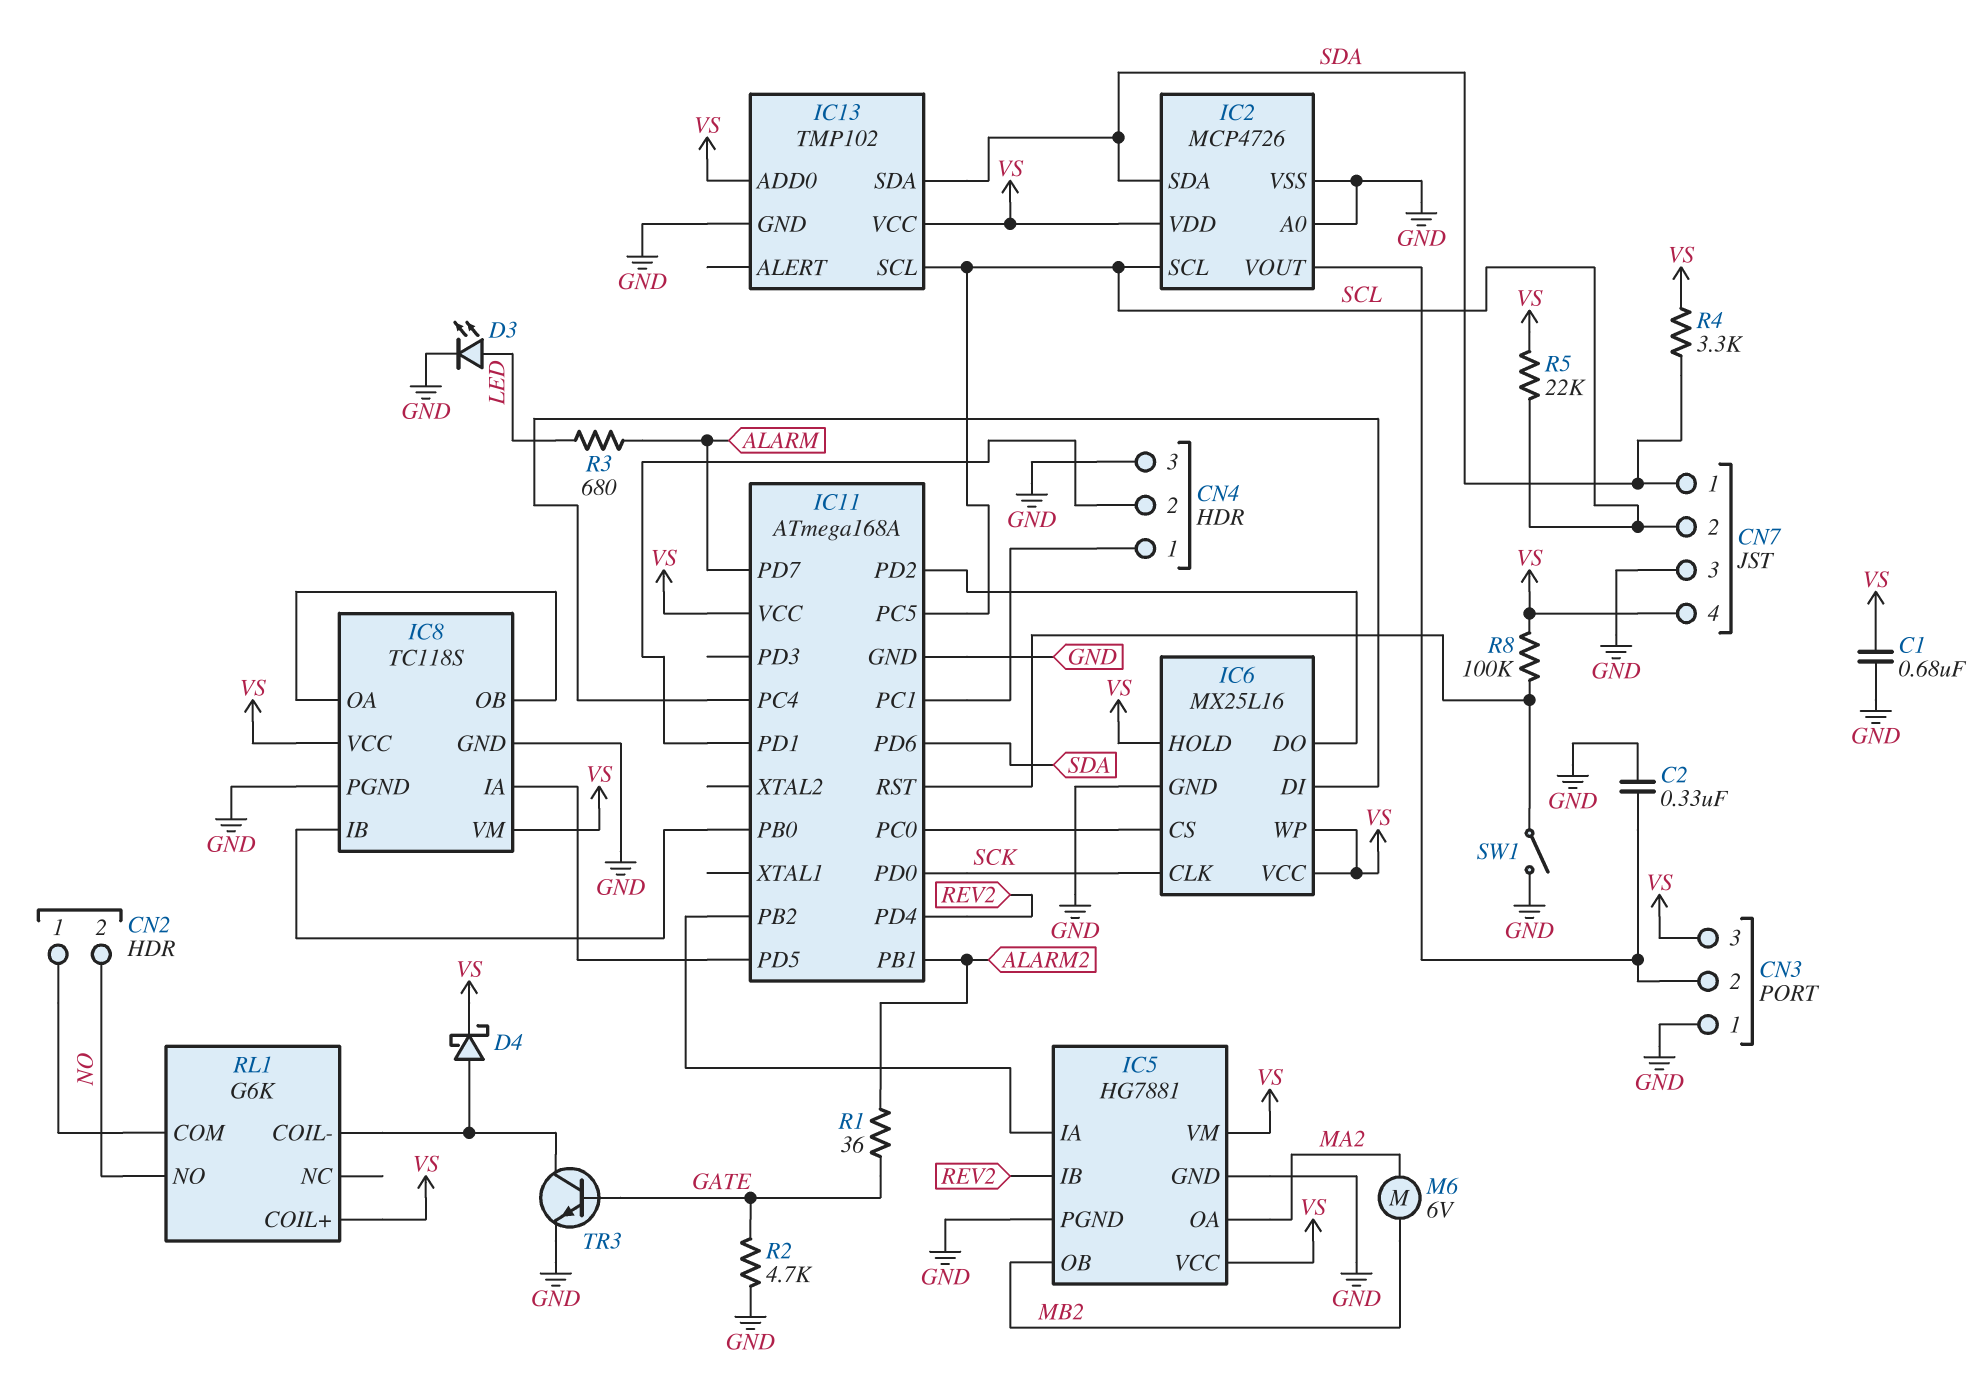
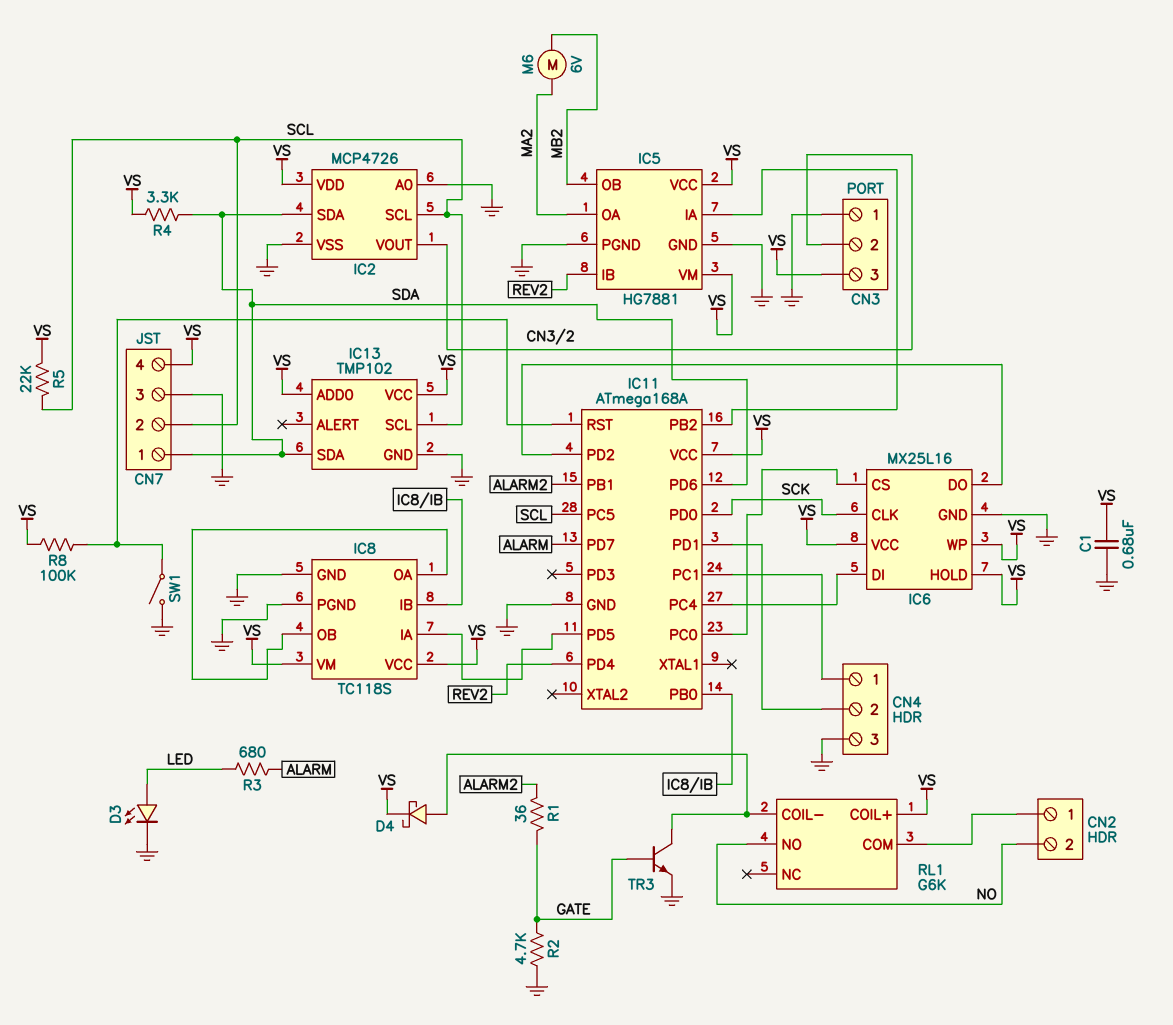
C2: 330nF (CN3/2, GND) -> none

